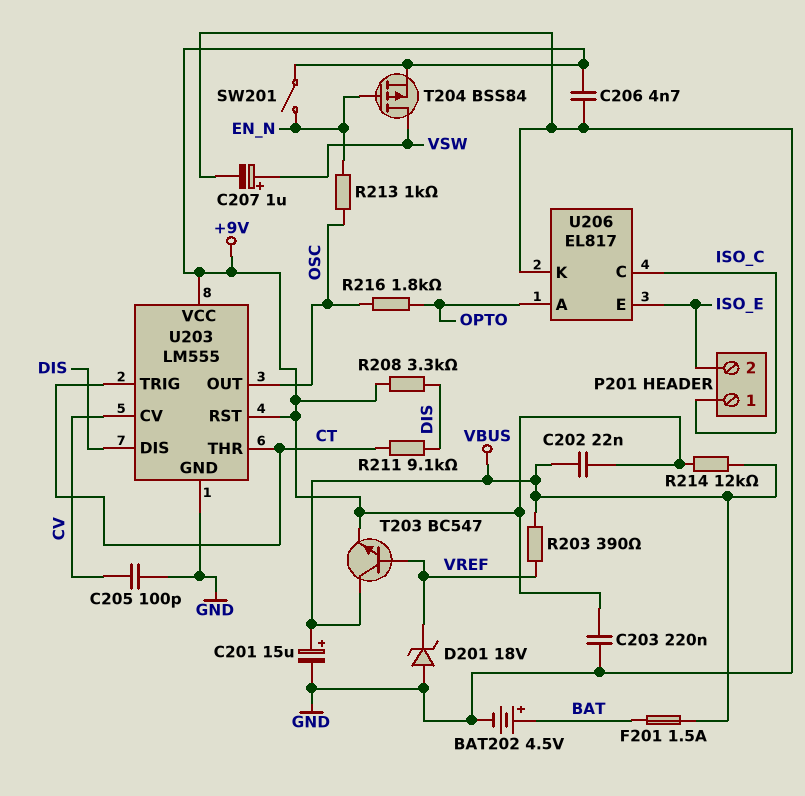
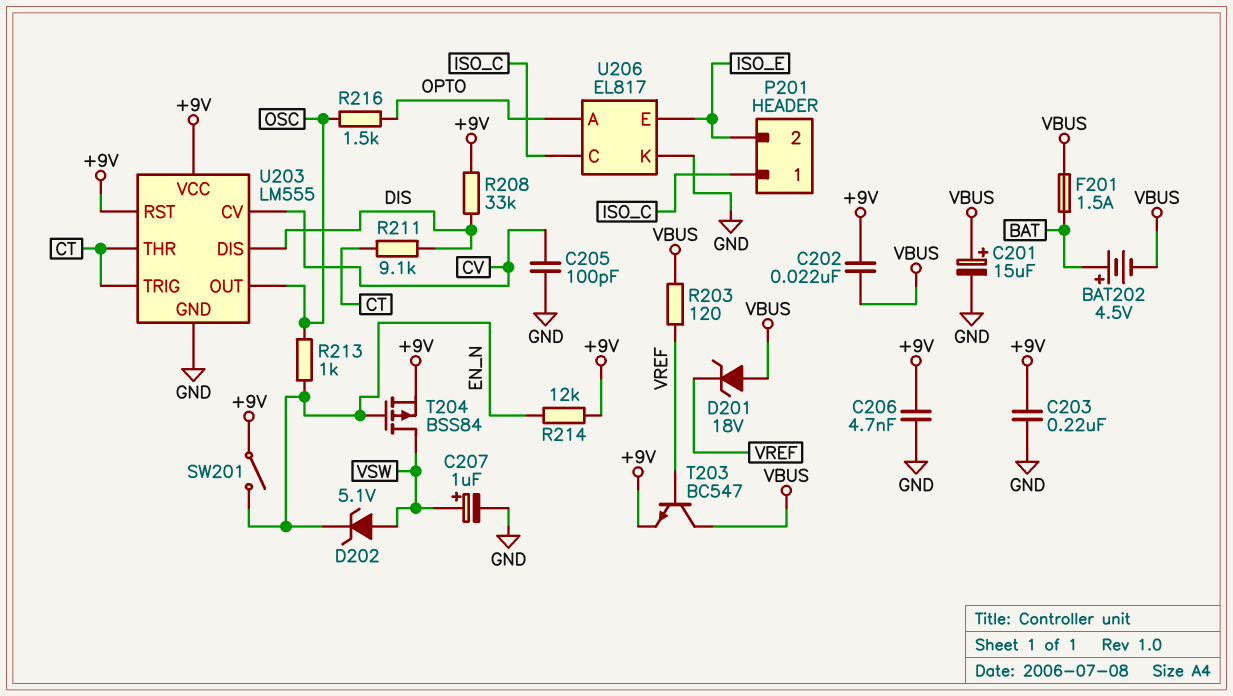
BAT202: 4.5V (plus BAT, minus GND) -> 4.5V (plus BAT, minus VBUS)
D201: zener 18V (A GND, K VREF) -> zener 18V (A VBUS, K VREF)
D202: none -> zener 5.1V (A VSW, K EN_N)
R203: 390 (VBUS, VREF) -> 120 (VBUS, VREF)
R208: 3.3k (+9V, DIS) -> 33k (+9V, DIS)
R214: 12k (+9V, VBUS) -> 12k (+9V, EN_N)
R216: 1.8k (OPTO, OSC) -> 1.5k (OPTO, OSC)

